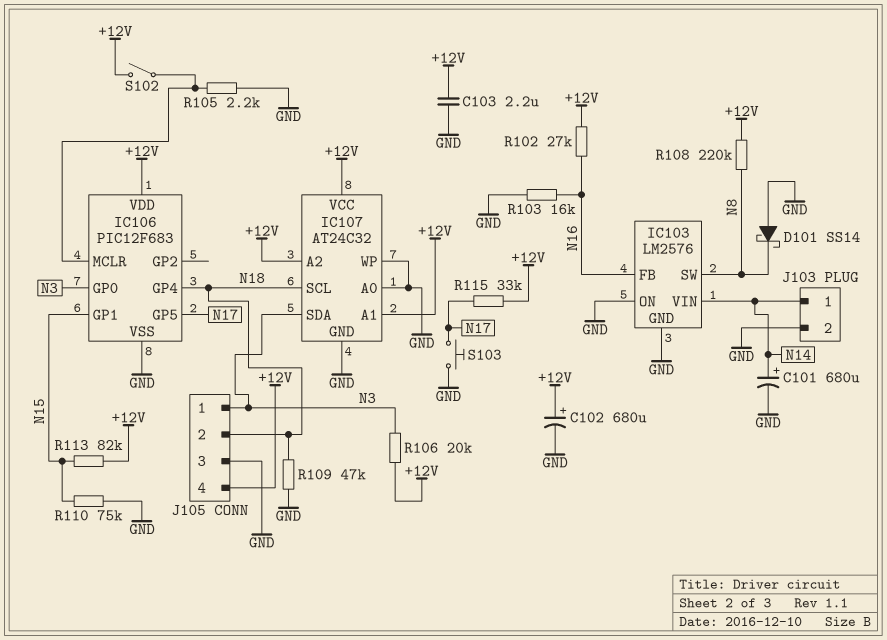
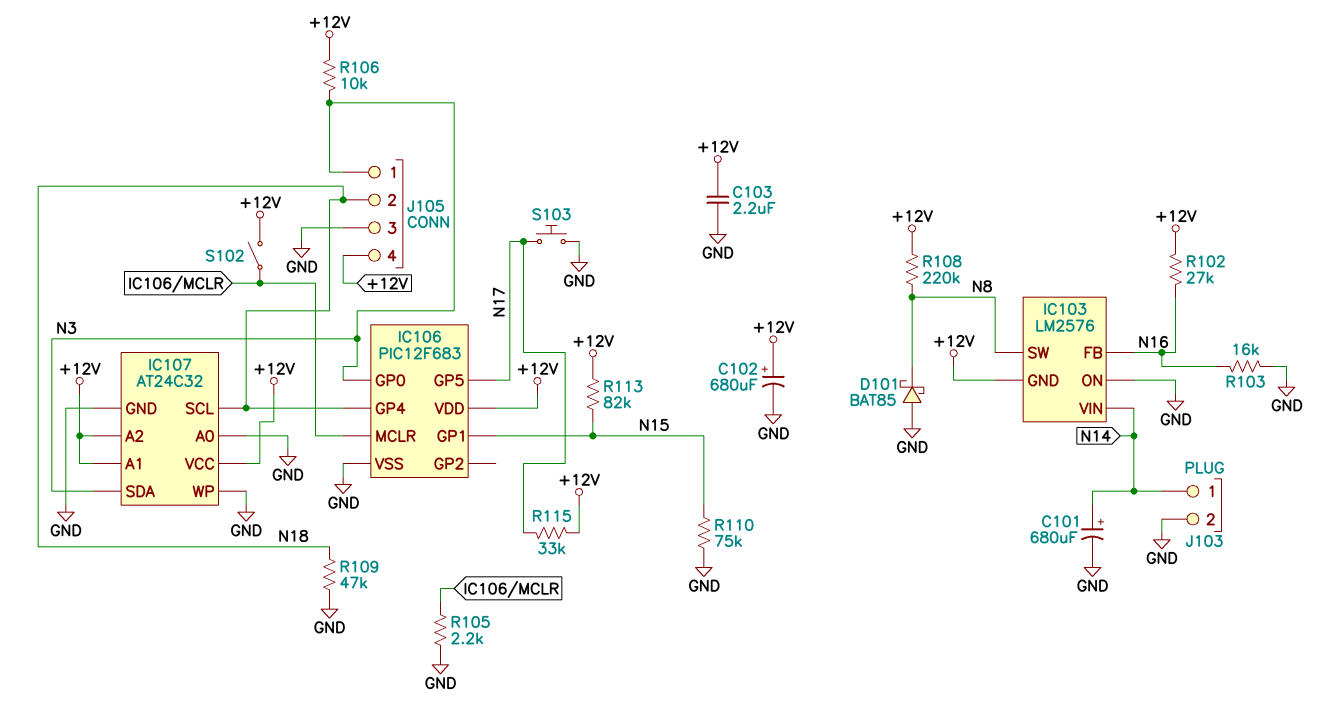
D101: schottky SS14 (A GND, K N8) -> schottky BAT85 (A GND, K N8)
IC103 pin GND: GND -> +12V
R106: 20k (+12V, N3) -> 10k (+12V, N3)

